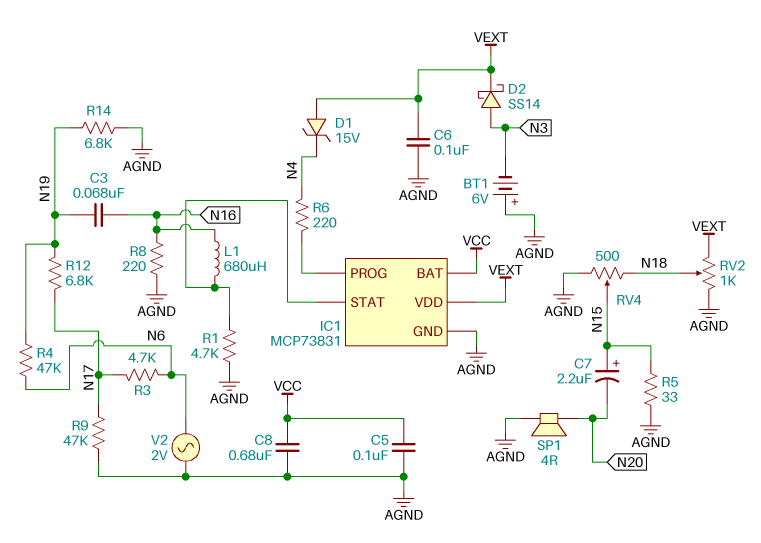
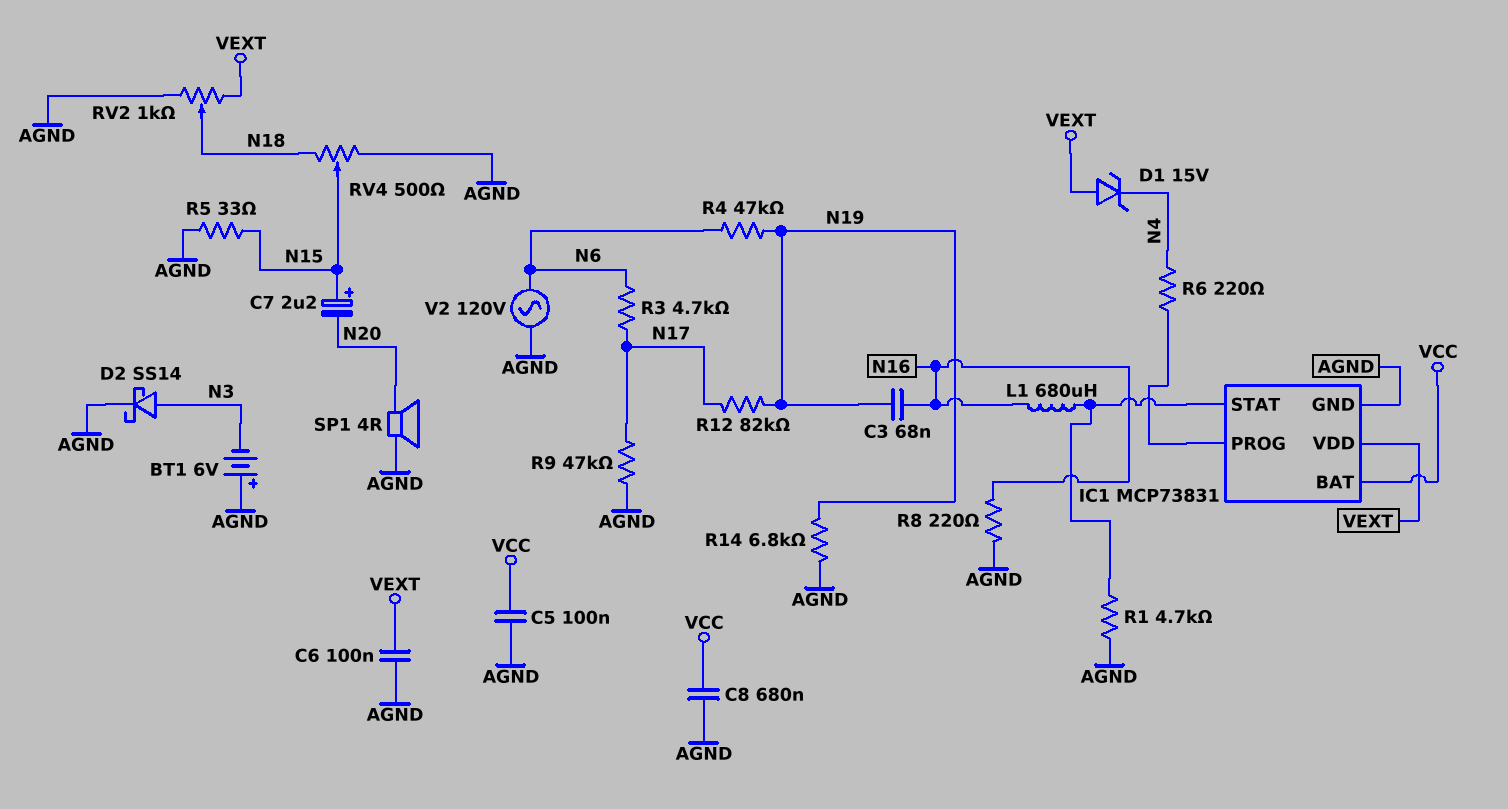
D2: schottky SS14 (A N3, K VEXT) -> schottky SS14 (A N3, K AGND)
R12: 6.8k (N17, N19) -> 82k (N17, N19)
V2: AC 2V (AGND, N6) -> AC 120V (AGND, N6)

